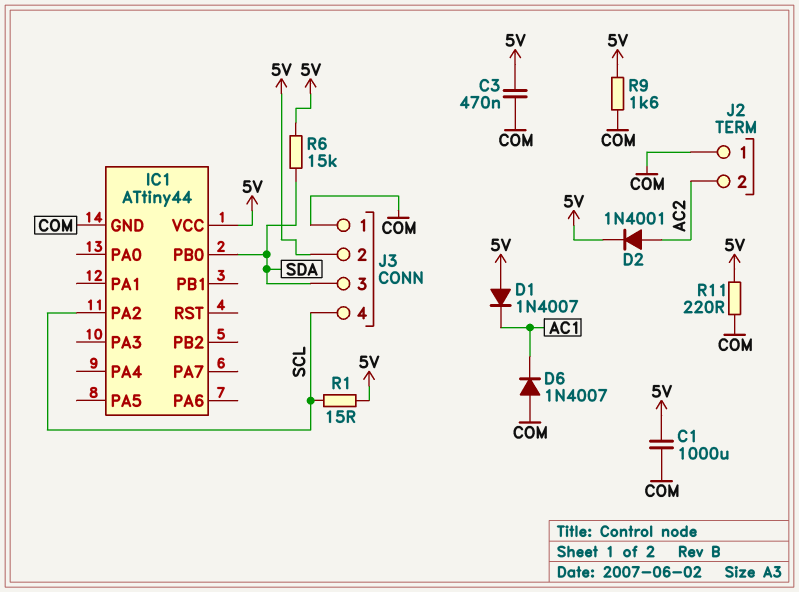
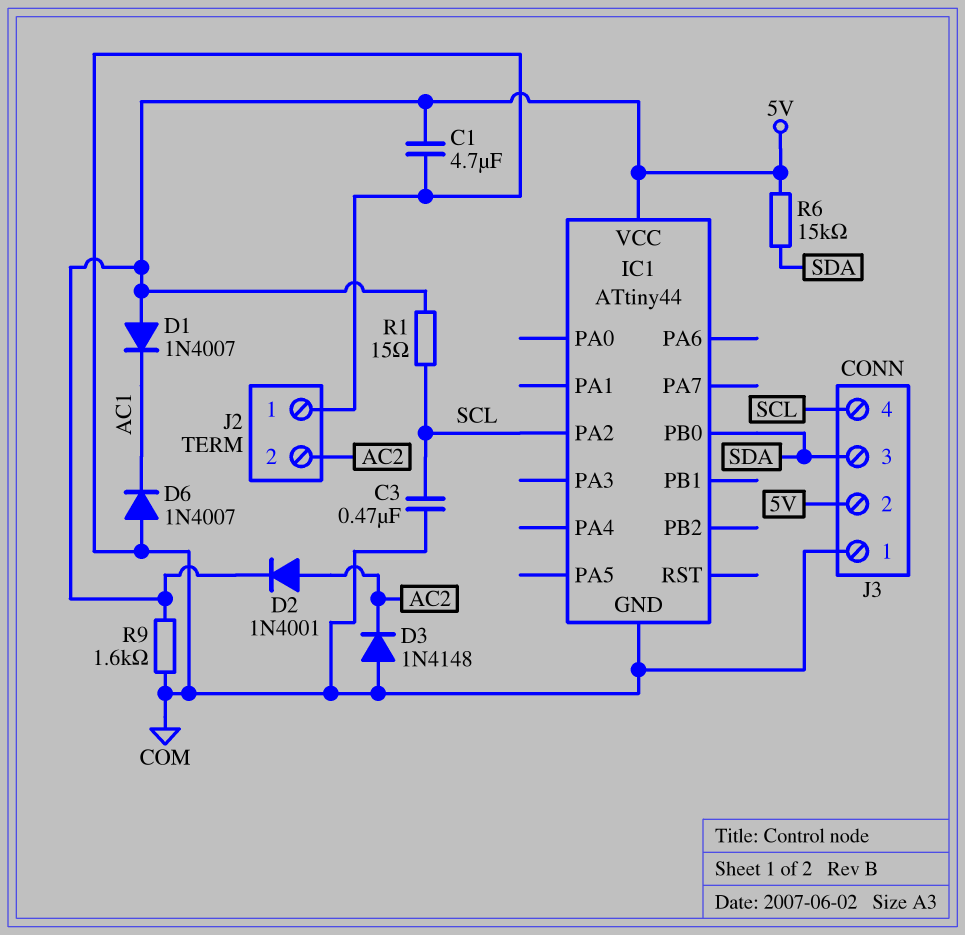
C1: 1000uF (5V, COM) -> 4.7uF (5V, COM)
C3: 470nF (5V, COM) -> 470nF (COM, SCL)
D3: none -> diode 1N4148 (A COM, K AC2)
R11: 220 (5V, COM) -> none

